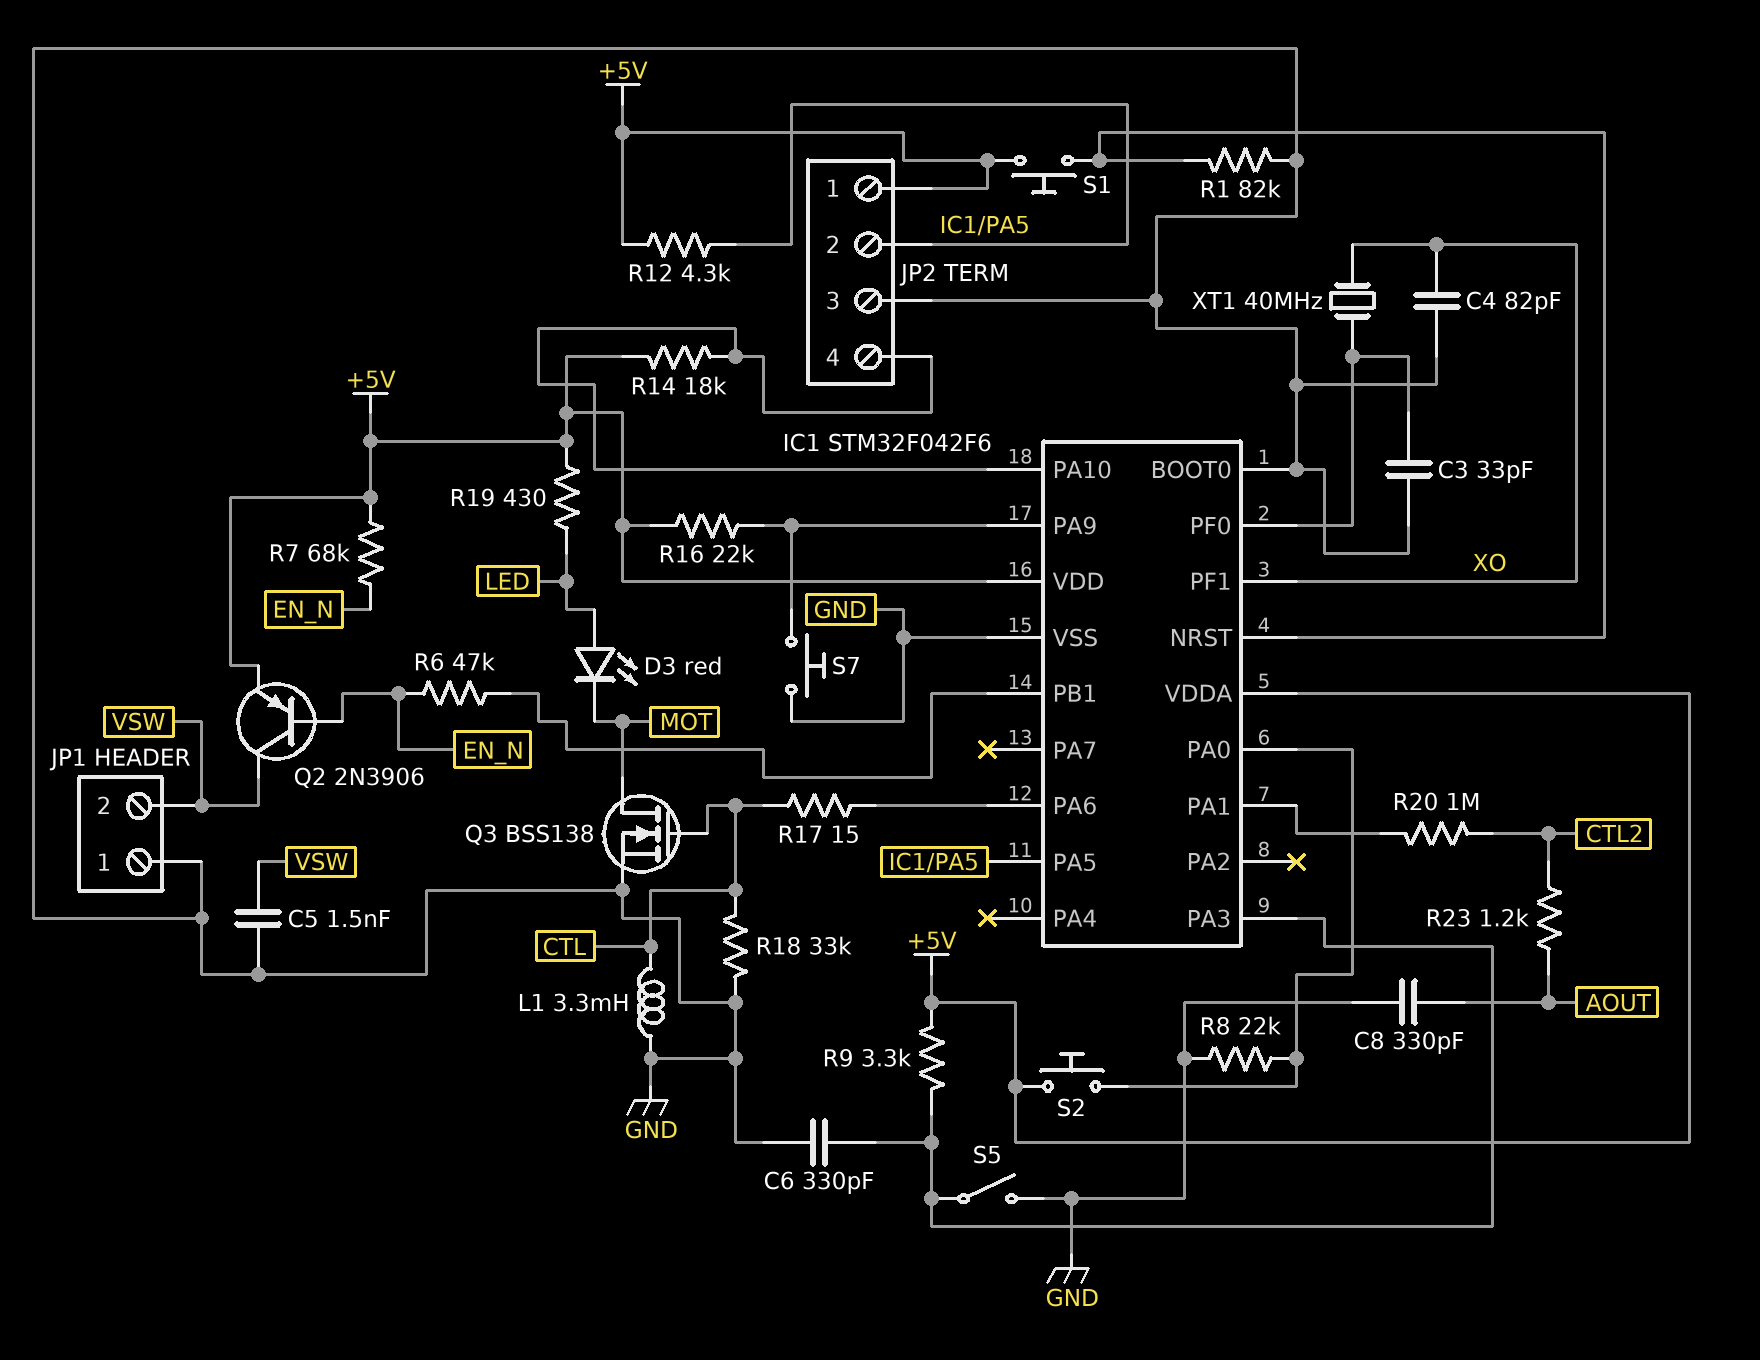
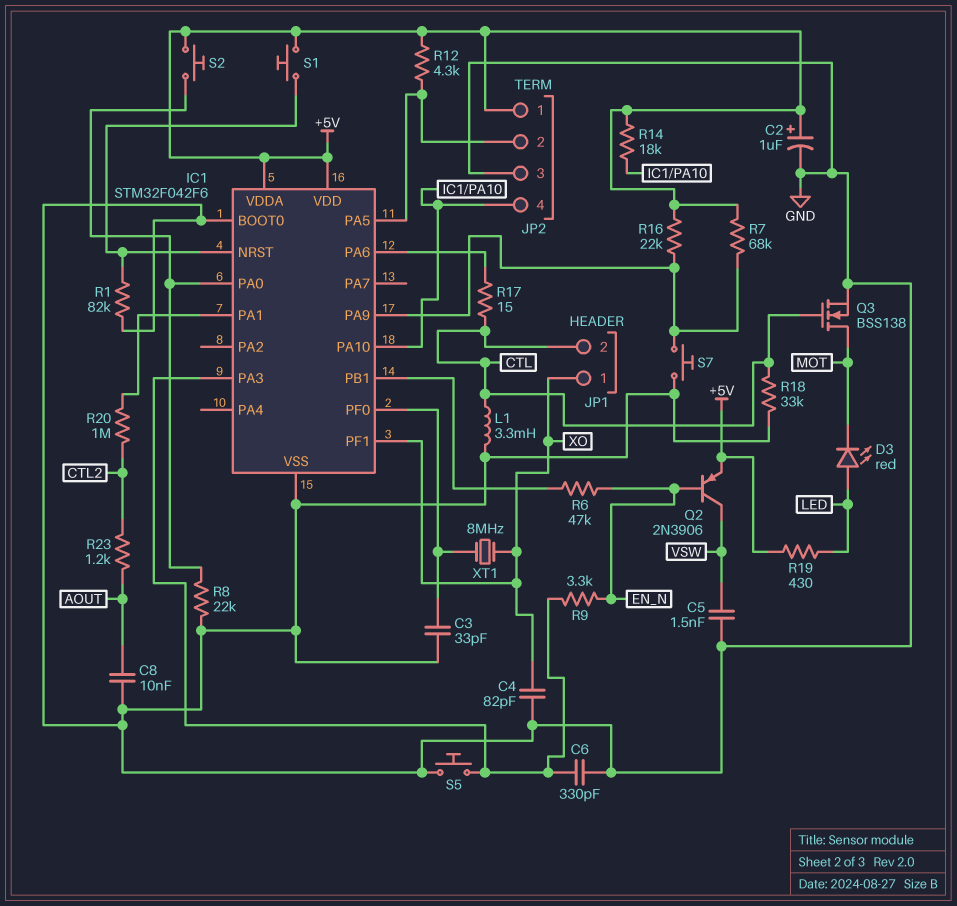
C2: none -> 1uF (plus +5V, minus GND)
C8: 330pF (AOUT, GND) -> 10nF (AOUT, GND)
JP1 pin 1: GND -> XO
JP1 pin 2: VSW -> CTL
R7: 68k (+5V, EN_N) -> 68k (+5V, IC1/PA9)
R9: 3.3k (+5V, IC1/PA3) -> 3.3k (EN_N, IC1/PA3)
S5: switch (GND, IC1/PA3) -> button (GND, IC1/PA3)
XT1: 40MHz (IC1/PF0, XO) -> 8MHz (IC1/PF0, XO)

